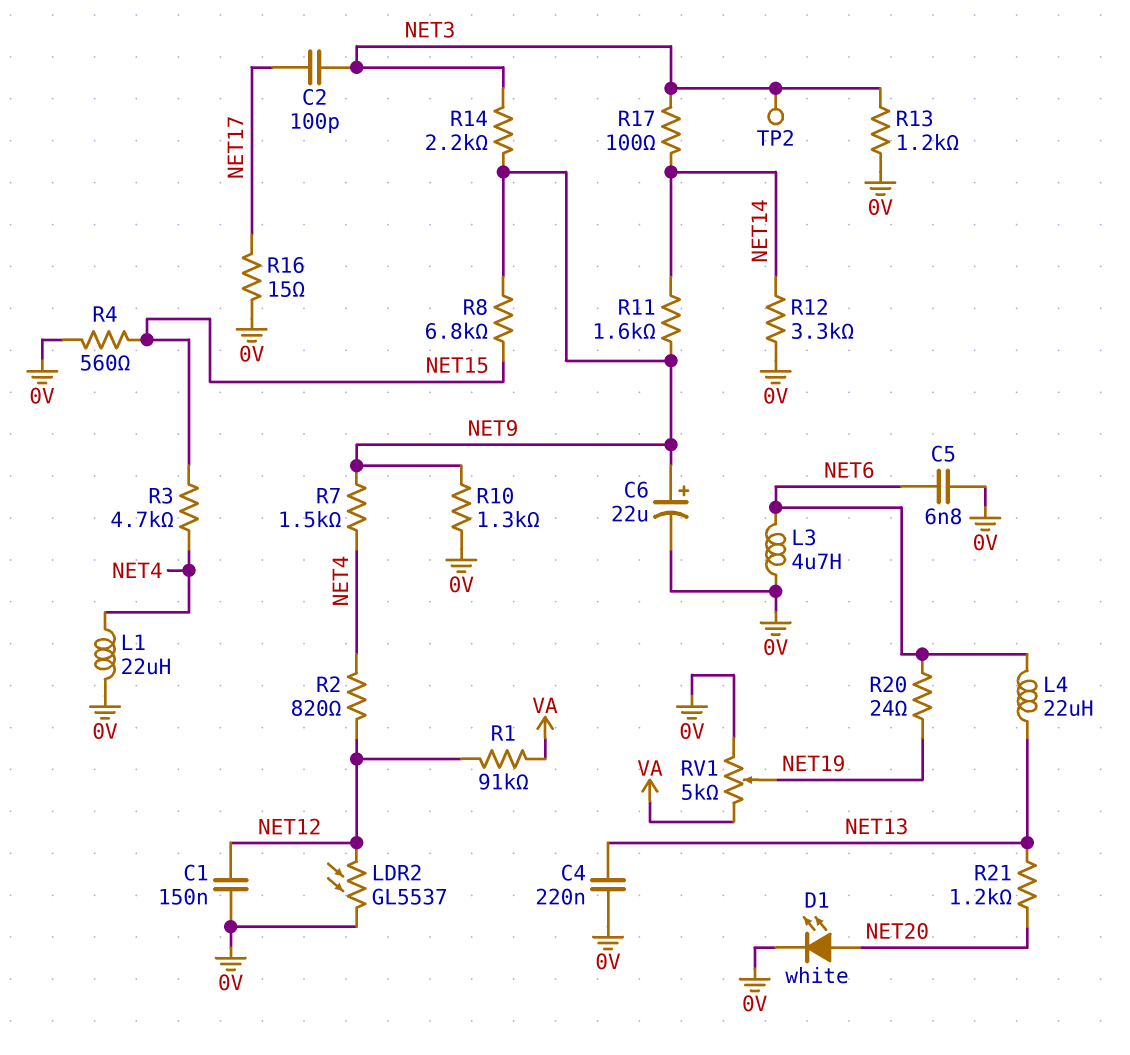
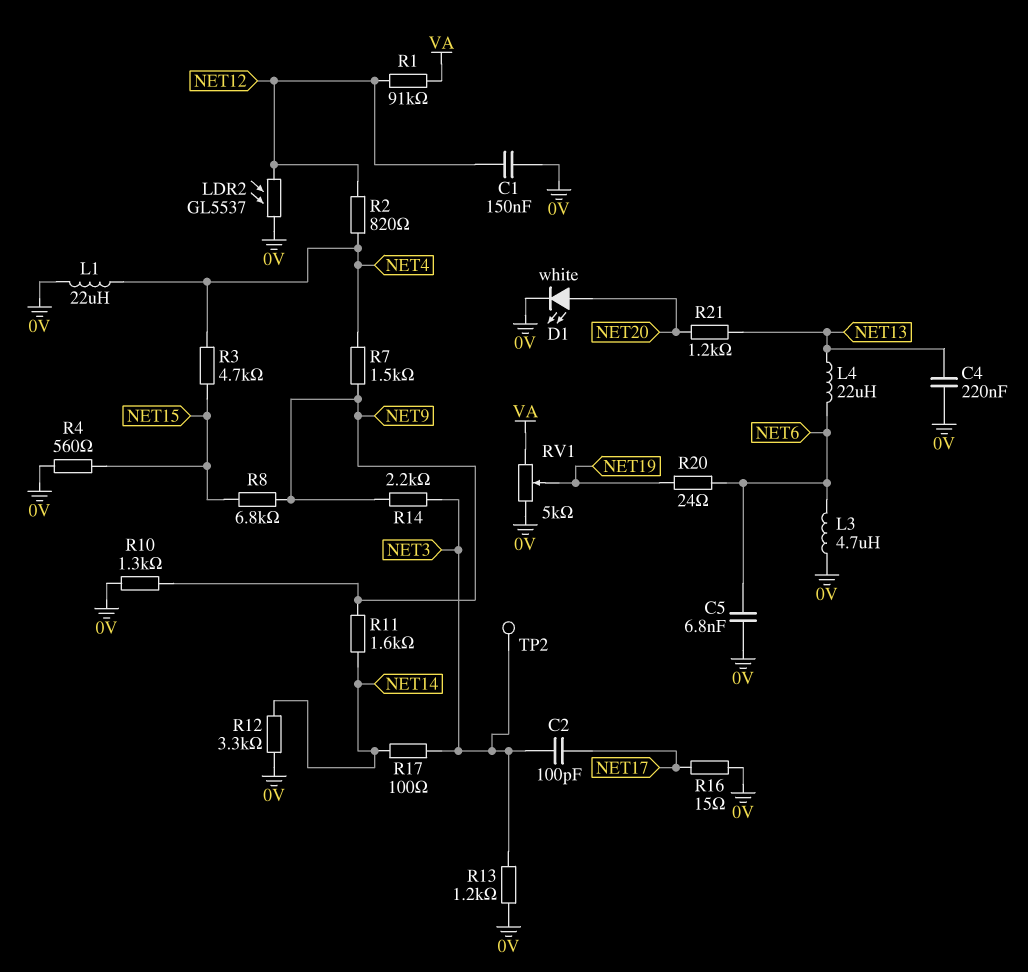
C6: 22uF (plus NET9, minus 0V) -> none

